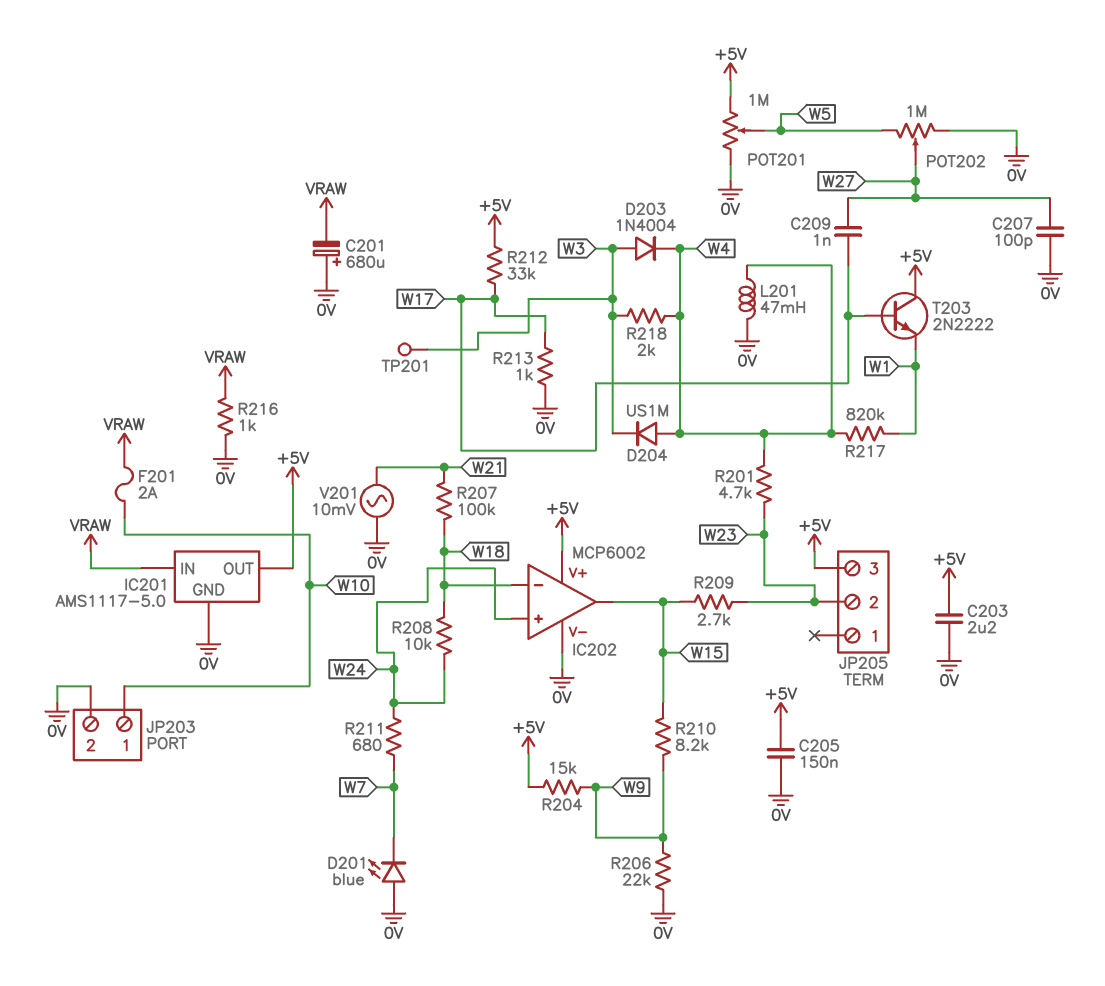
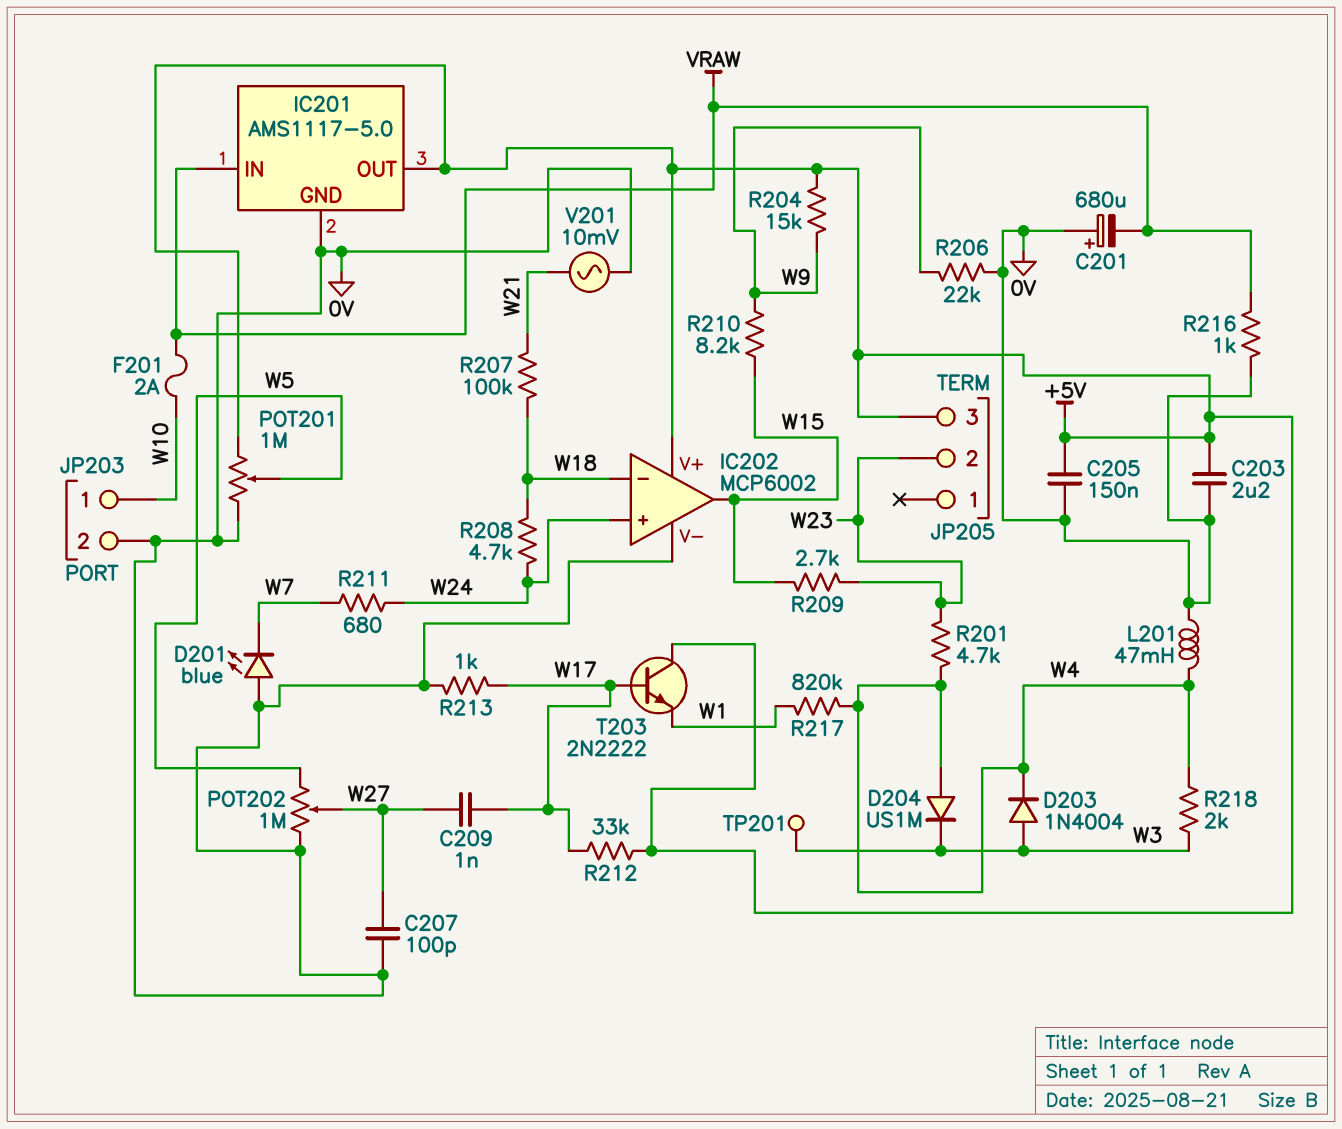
R208: 10k (W18, W24) -> 4.7k (W18, W24)

